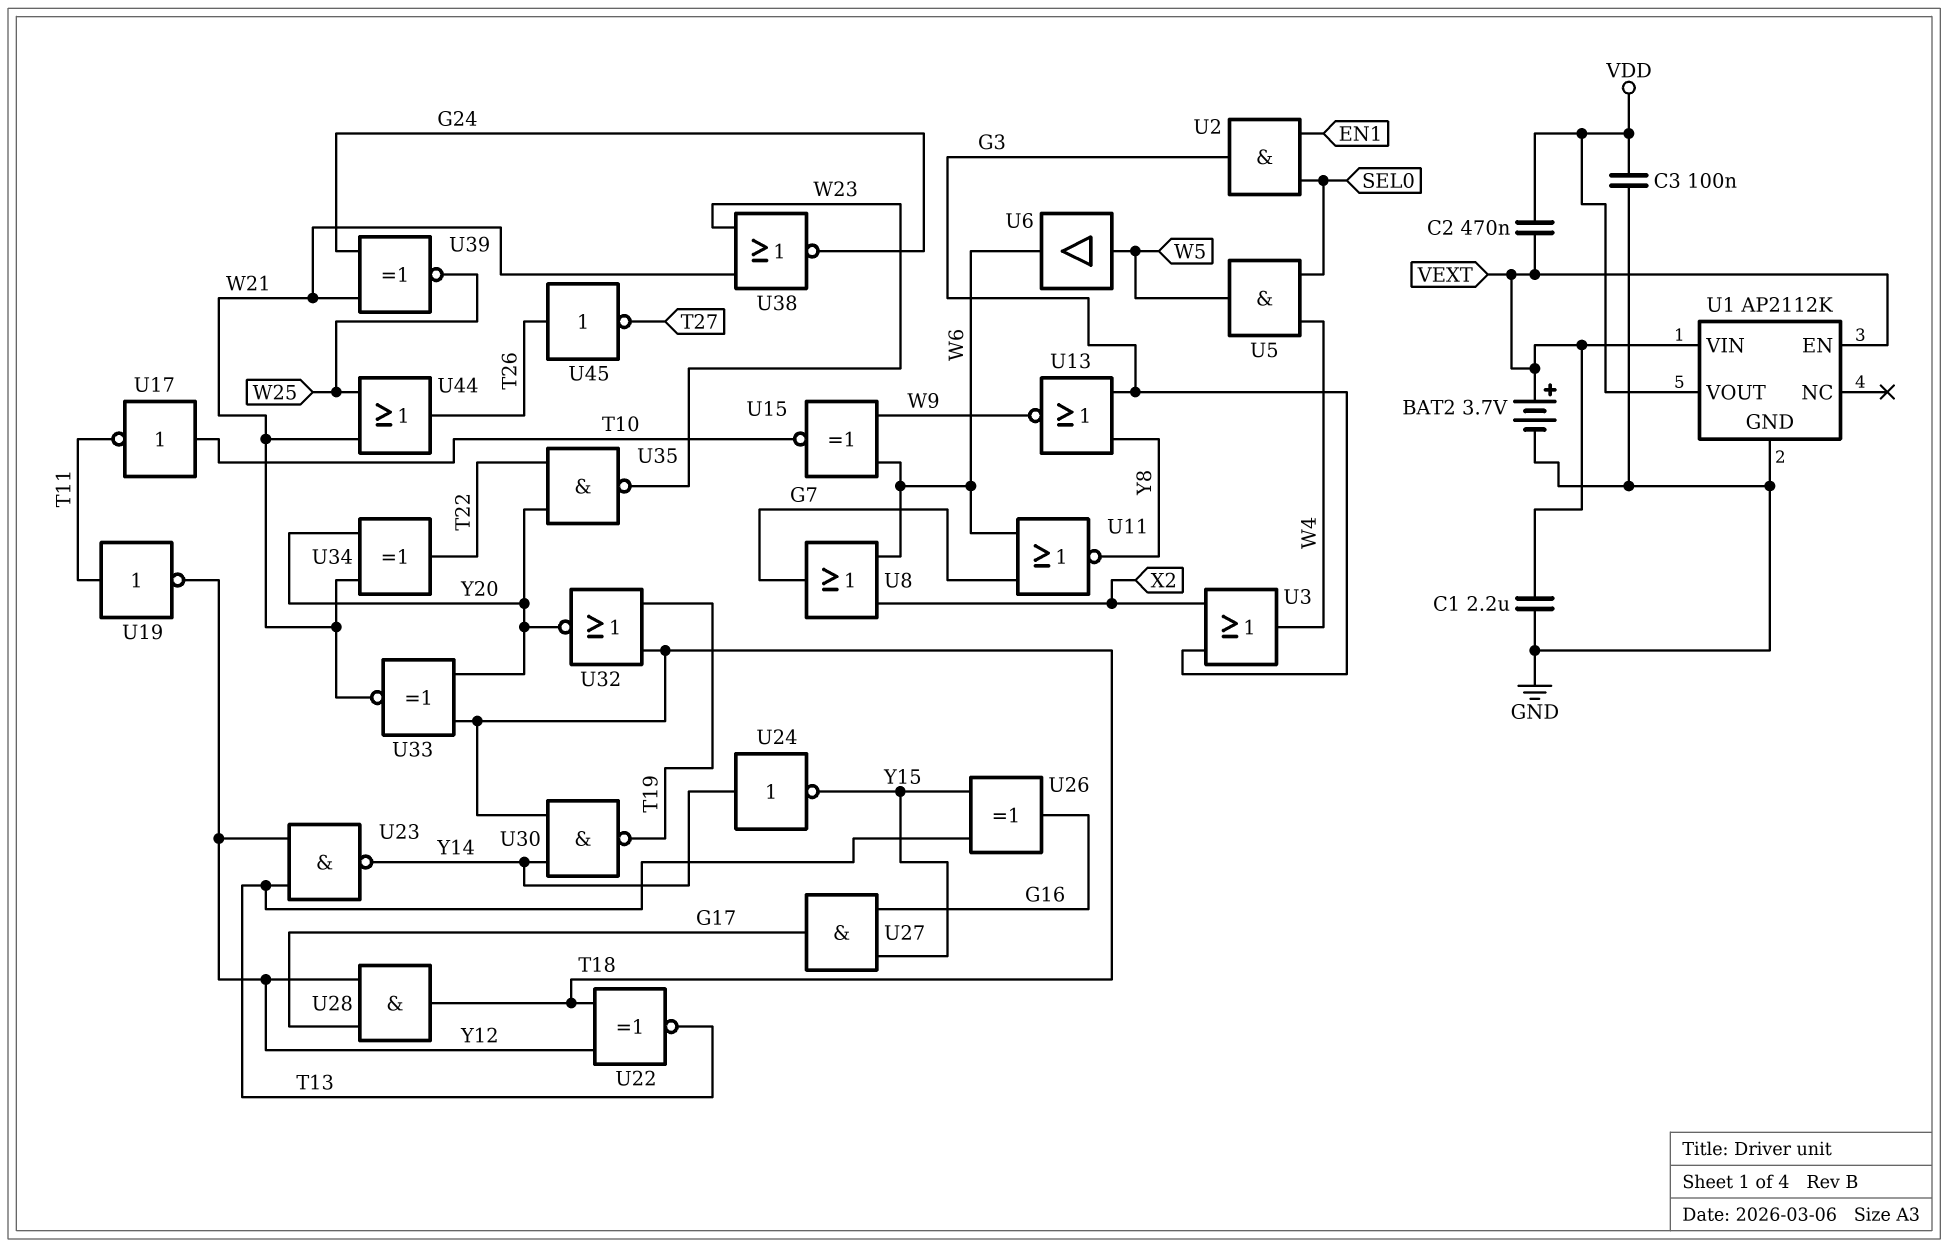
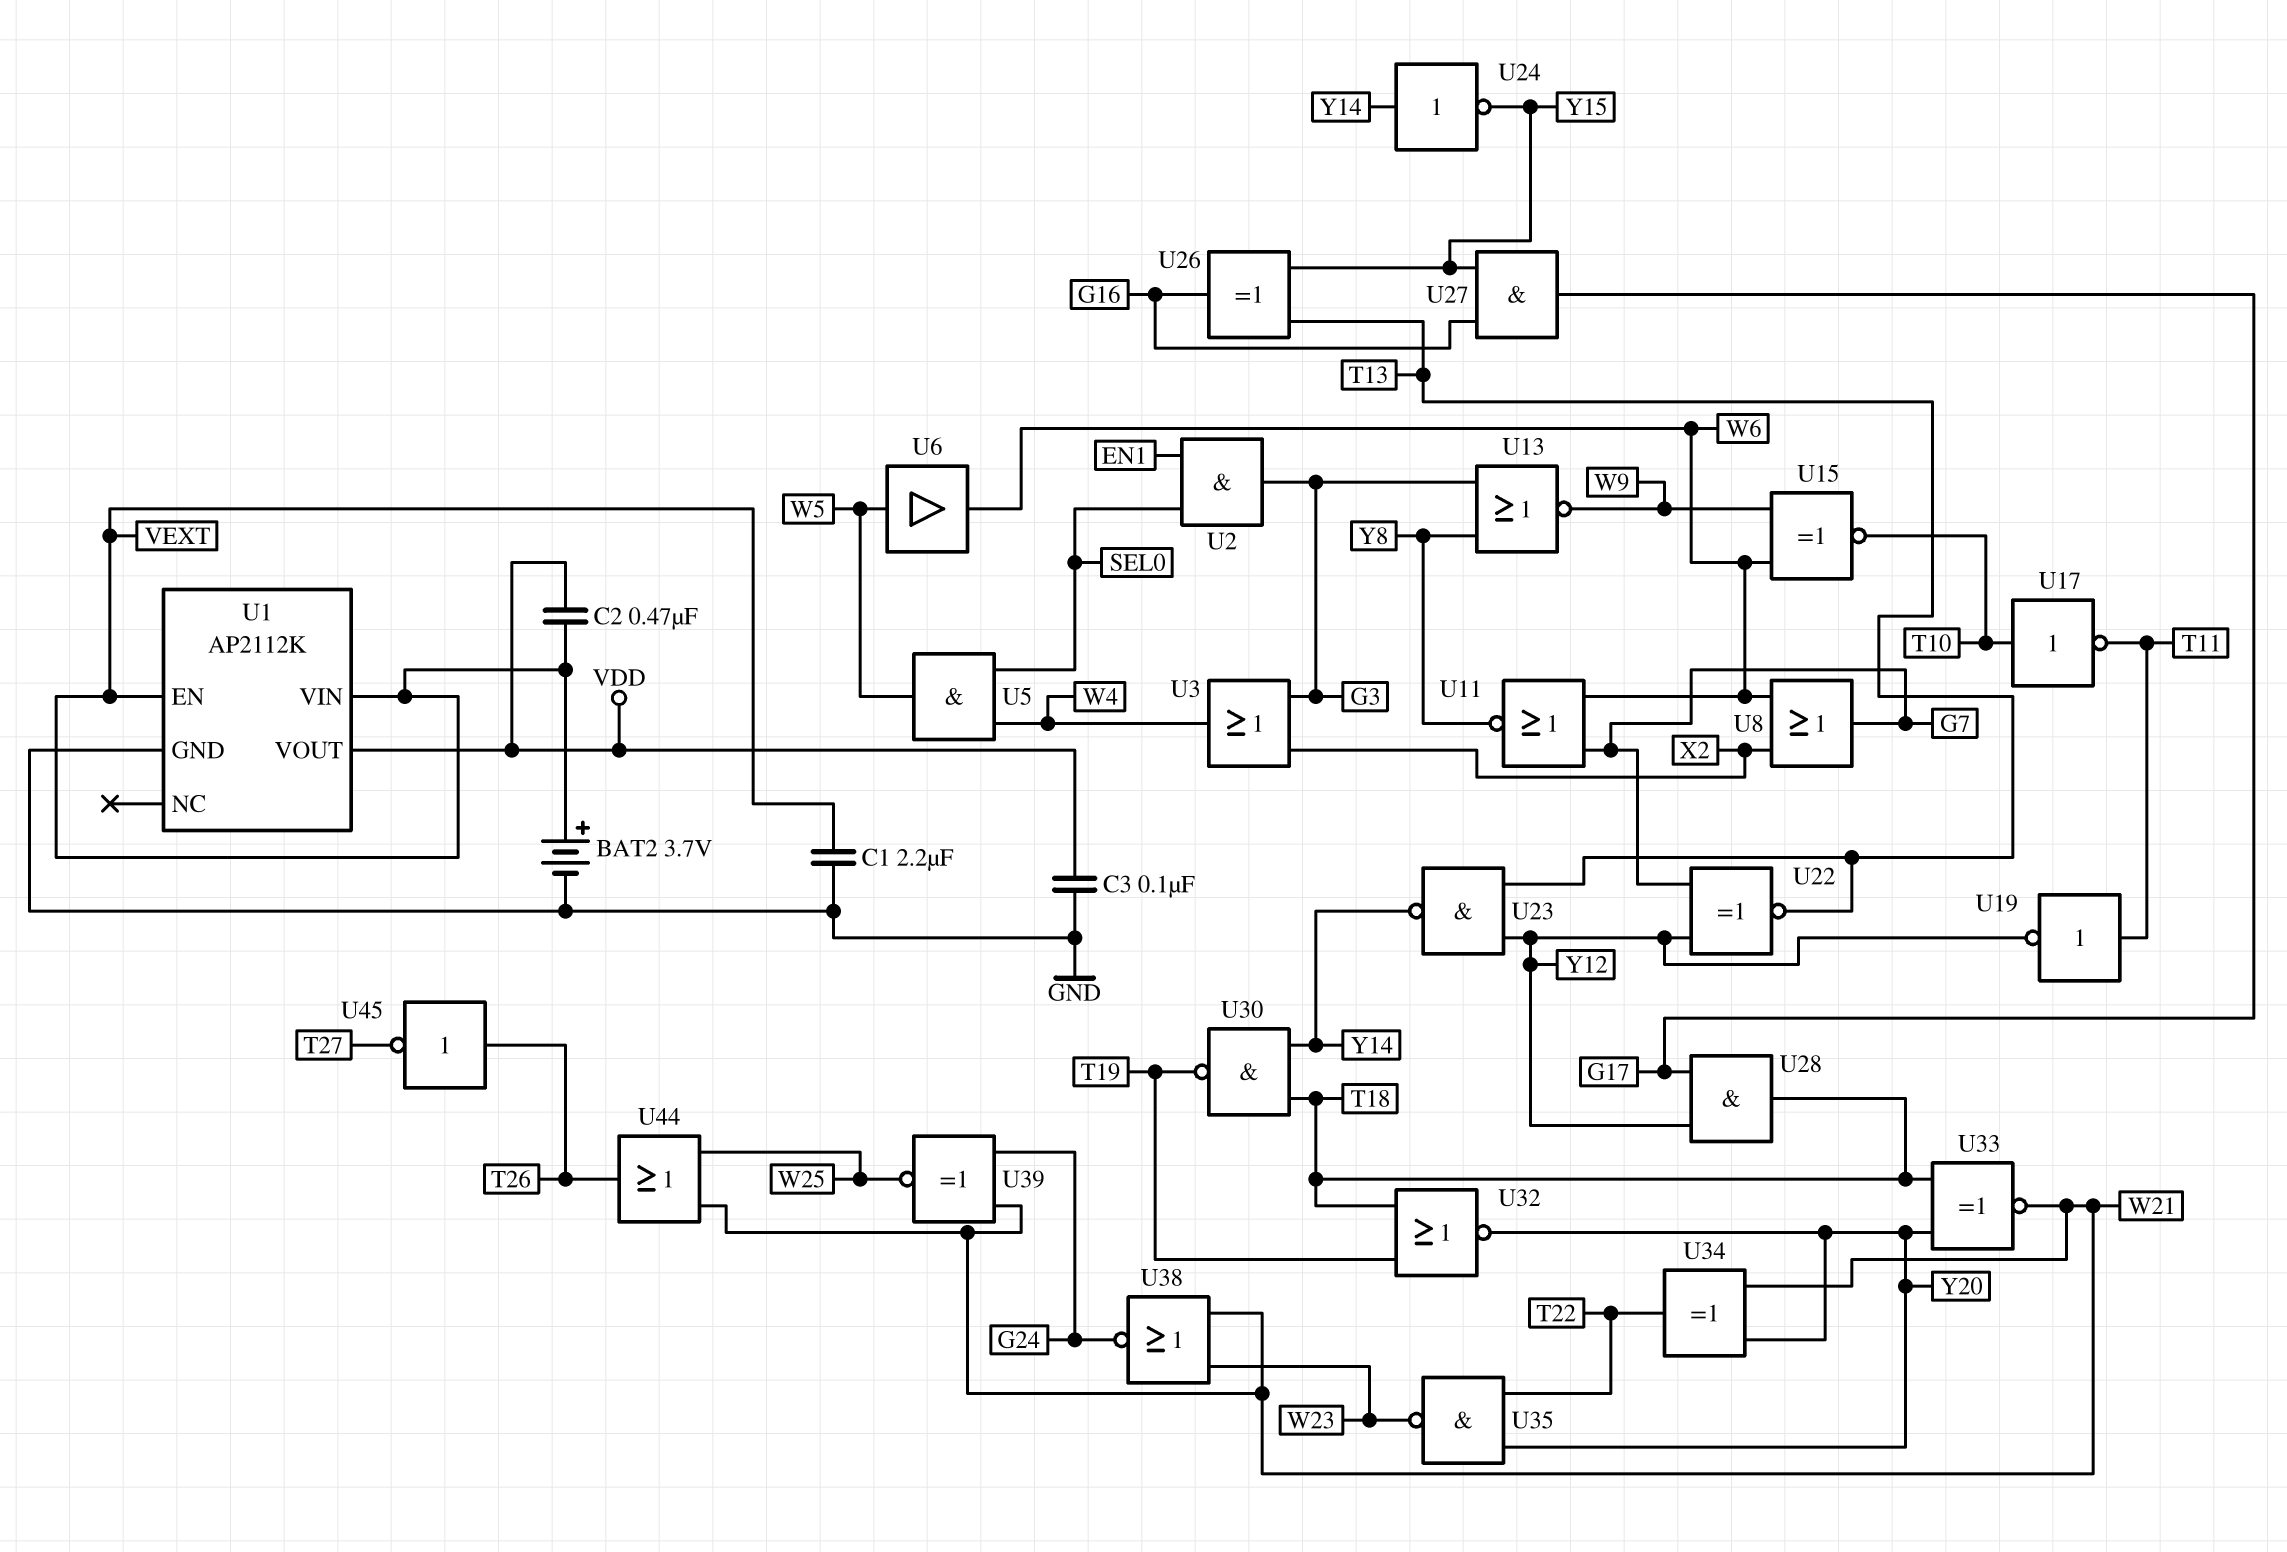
U22: XNOR (in T18, in Y12, out T13) -> XNOR (in G7, in Y12, out T13)

